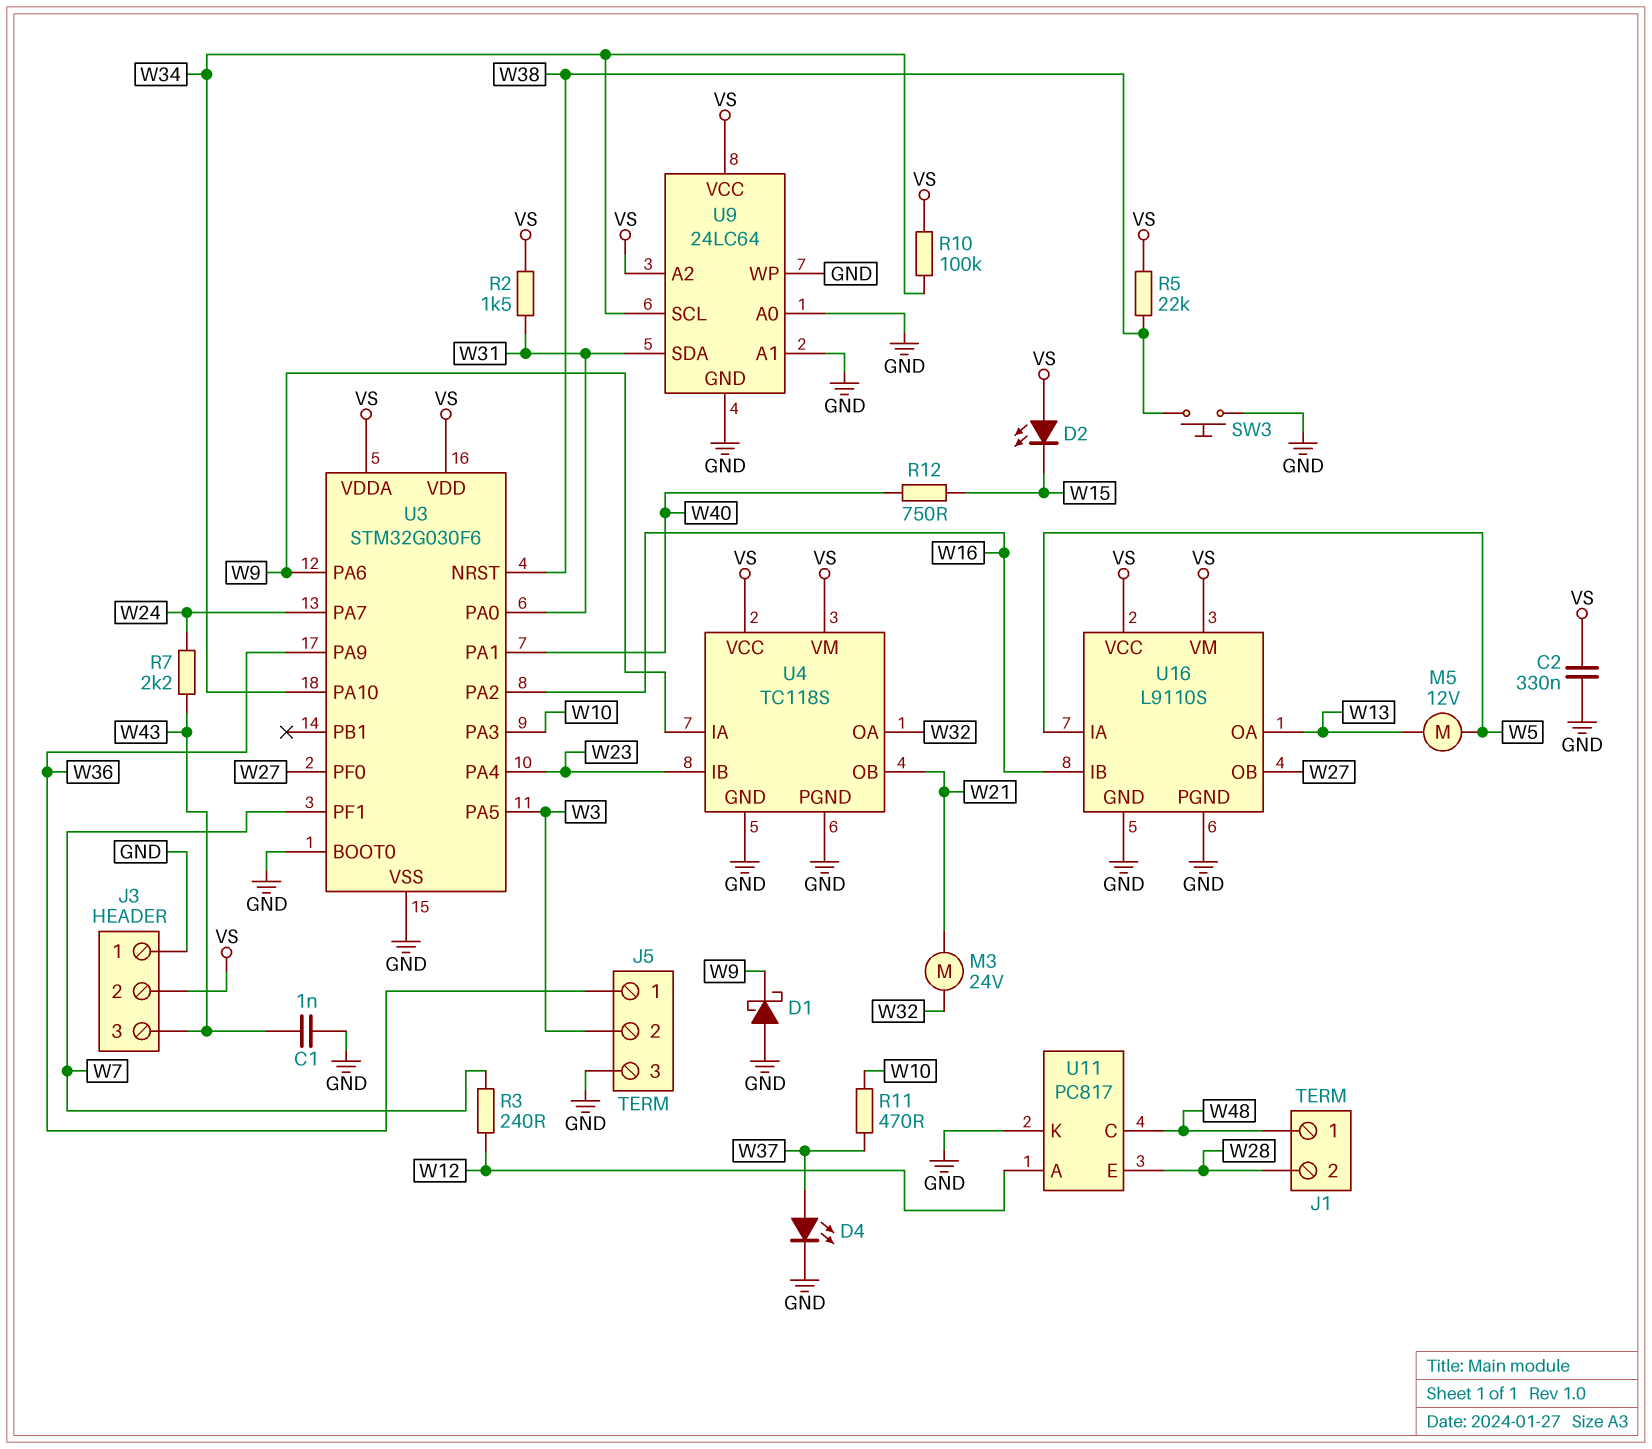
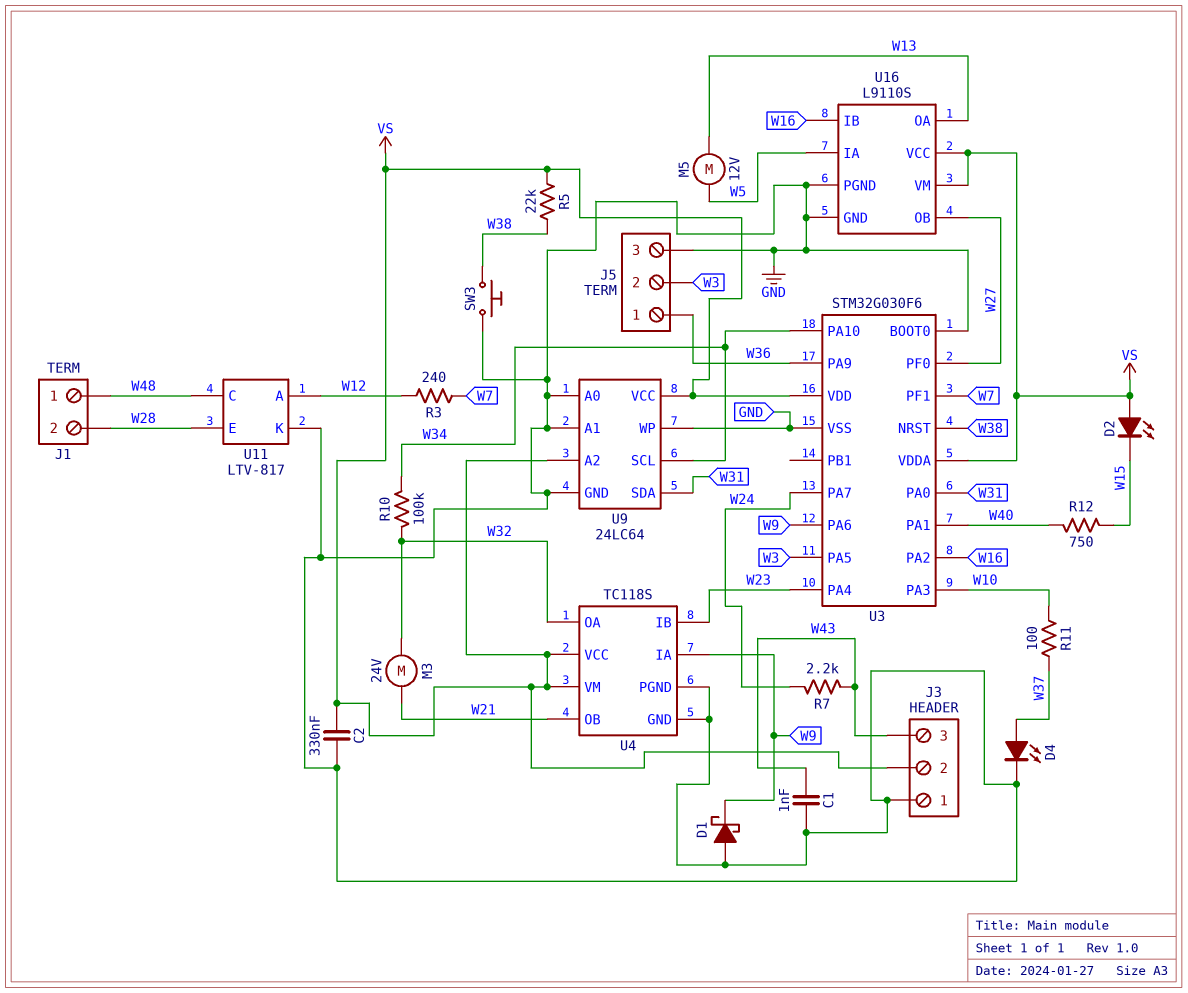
R2: 1.5k (VS, W31) -> none
R10: 100k (VS, W34) -> 100k (W32, W34)
R11: 470 (W10, W37) -> 100 (W10, W37)
U11: PC817 -> LTV-817

